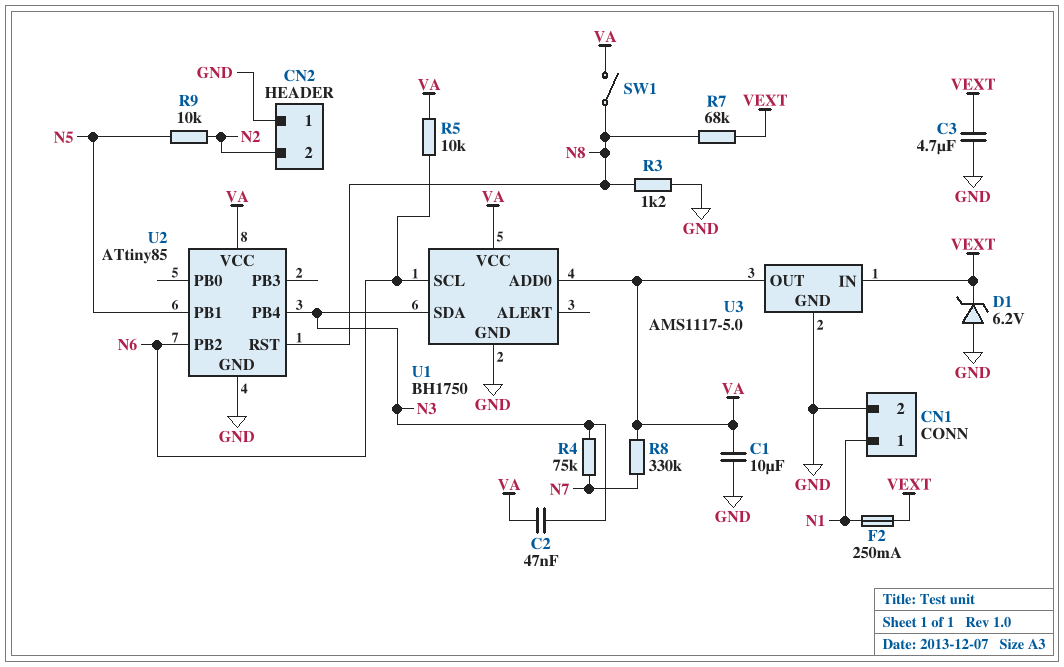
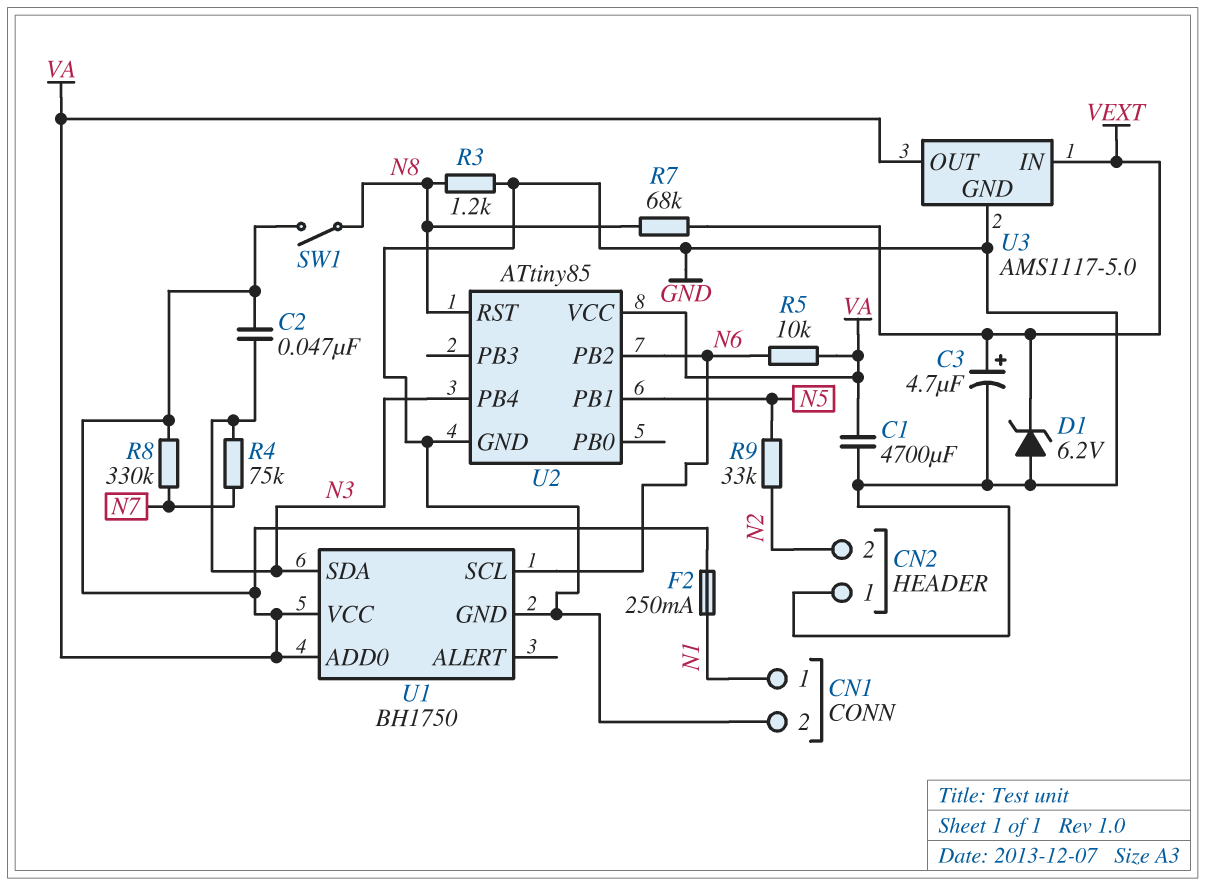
C1: 10uF (GND, VA) -> 4700uF (GND, VA)
C3: 4.7uF (GND, VEXT) -> 4.7uF (plus VEXT, minus GND)
F2: 250mA (N1, VEXT) -> 250mA (N1, VA)
R9: 10k (N2, N5) -> 33k (N2, N5)

